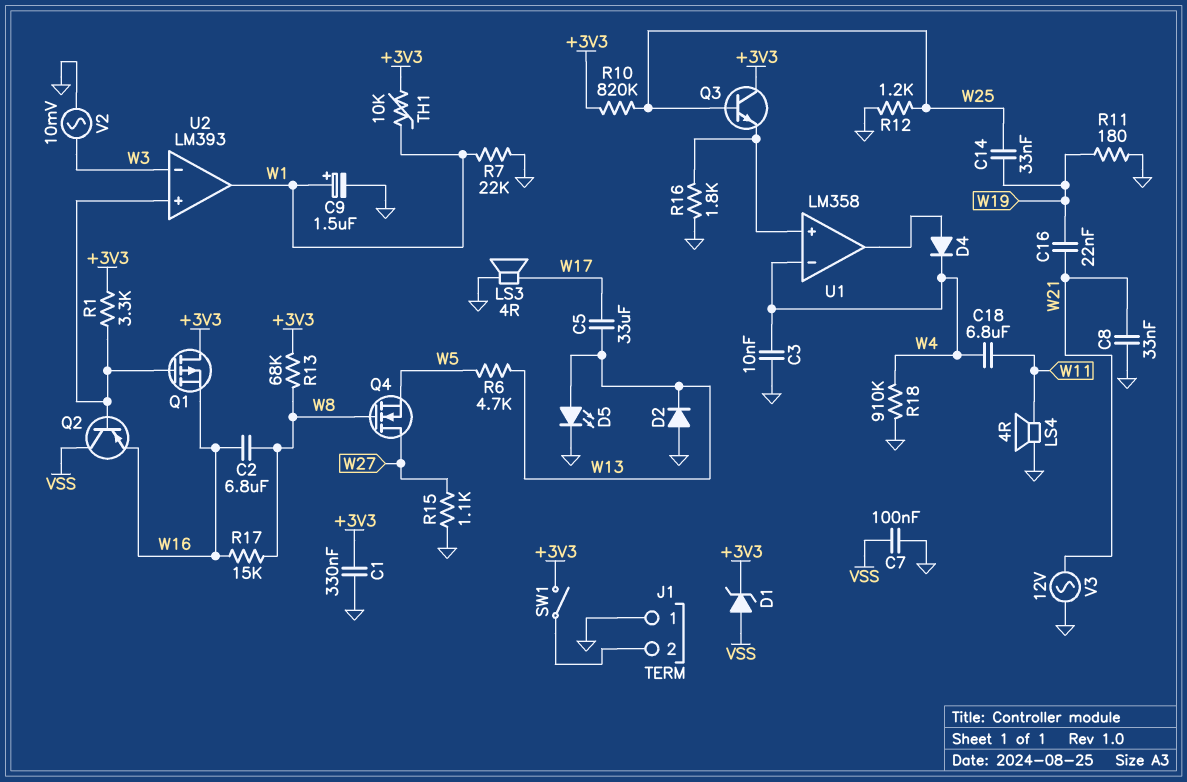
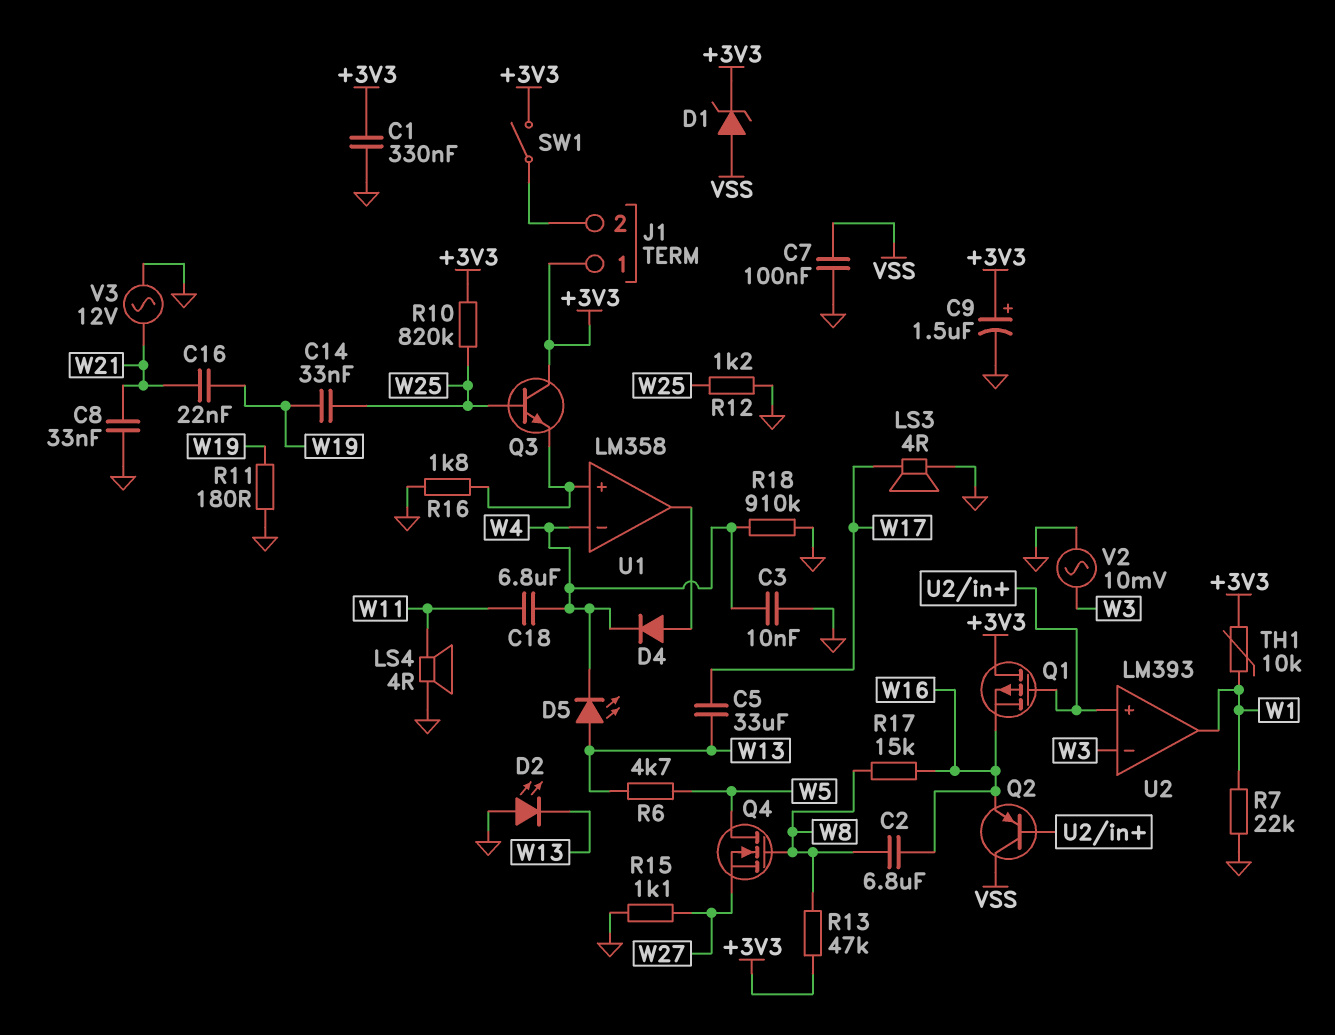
C9: 1.5uF (plus W1, minus GND) -> 1.5uF (plus +3V3, minus GND)
D2: diode (A GND, K W13) -> LED (A GND, K W13)
D5: LED (A W13, K GND) -> LED (A W13, K W4)
J1 pin 1: GND -> +3V3
Q4: NMOS (G W8, D W27, S W5) -> NMOS (G W8, D W5, S W27)
R1: 3.3k (+3V3, U2/in+) -> none
R13: 68k (+3V3, W8) -> 47k (+3V3, W8)

